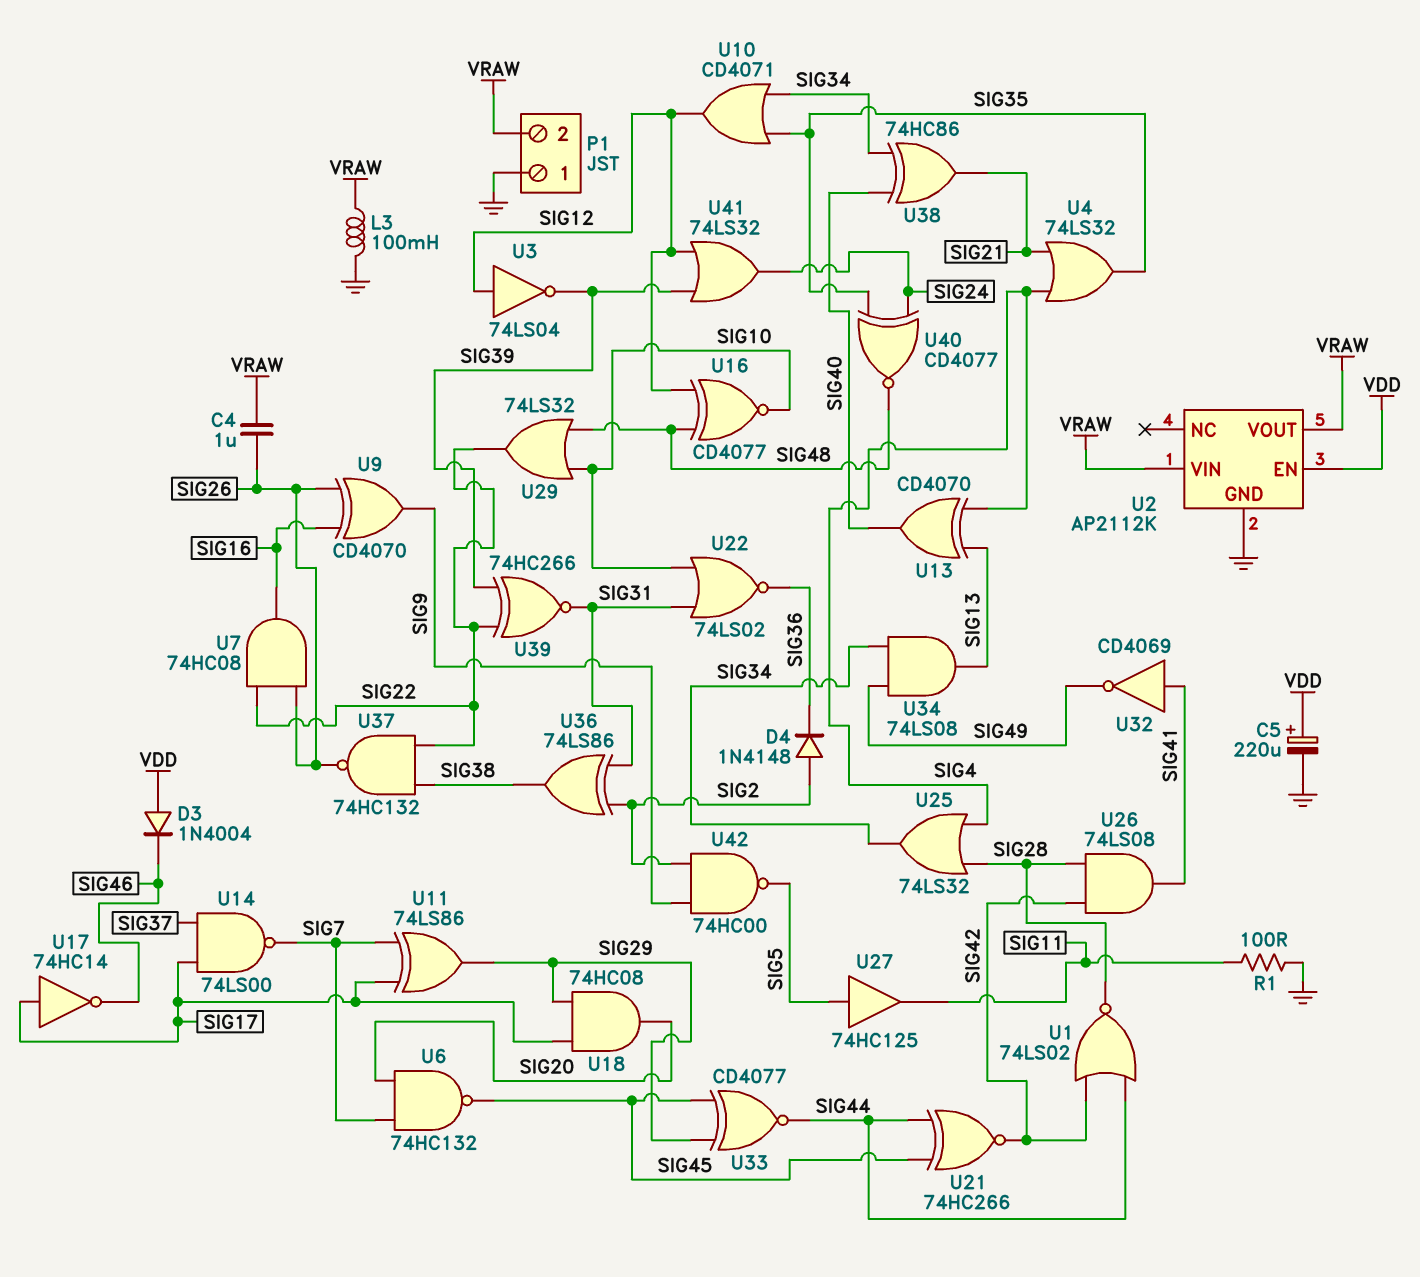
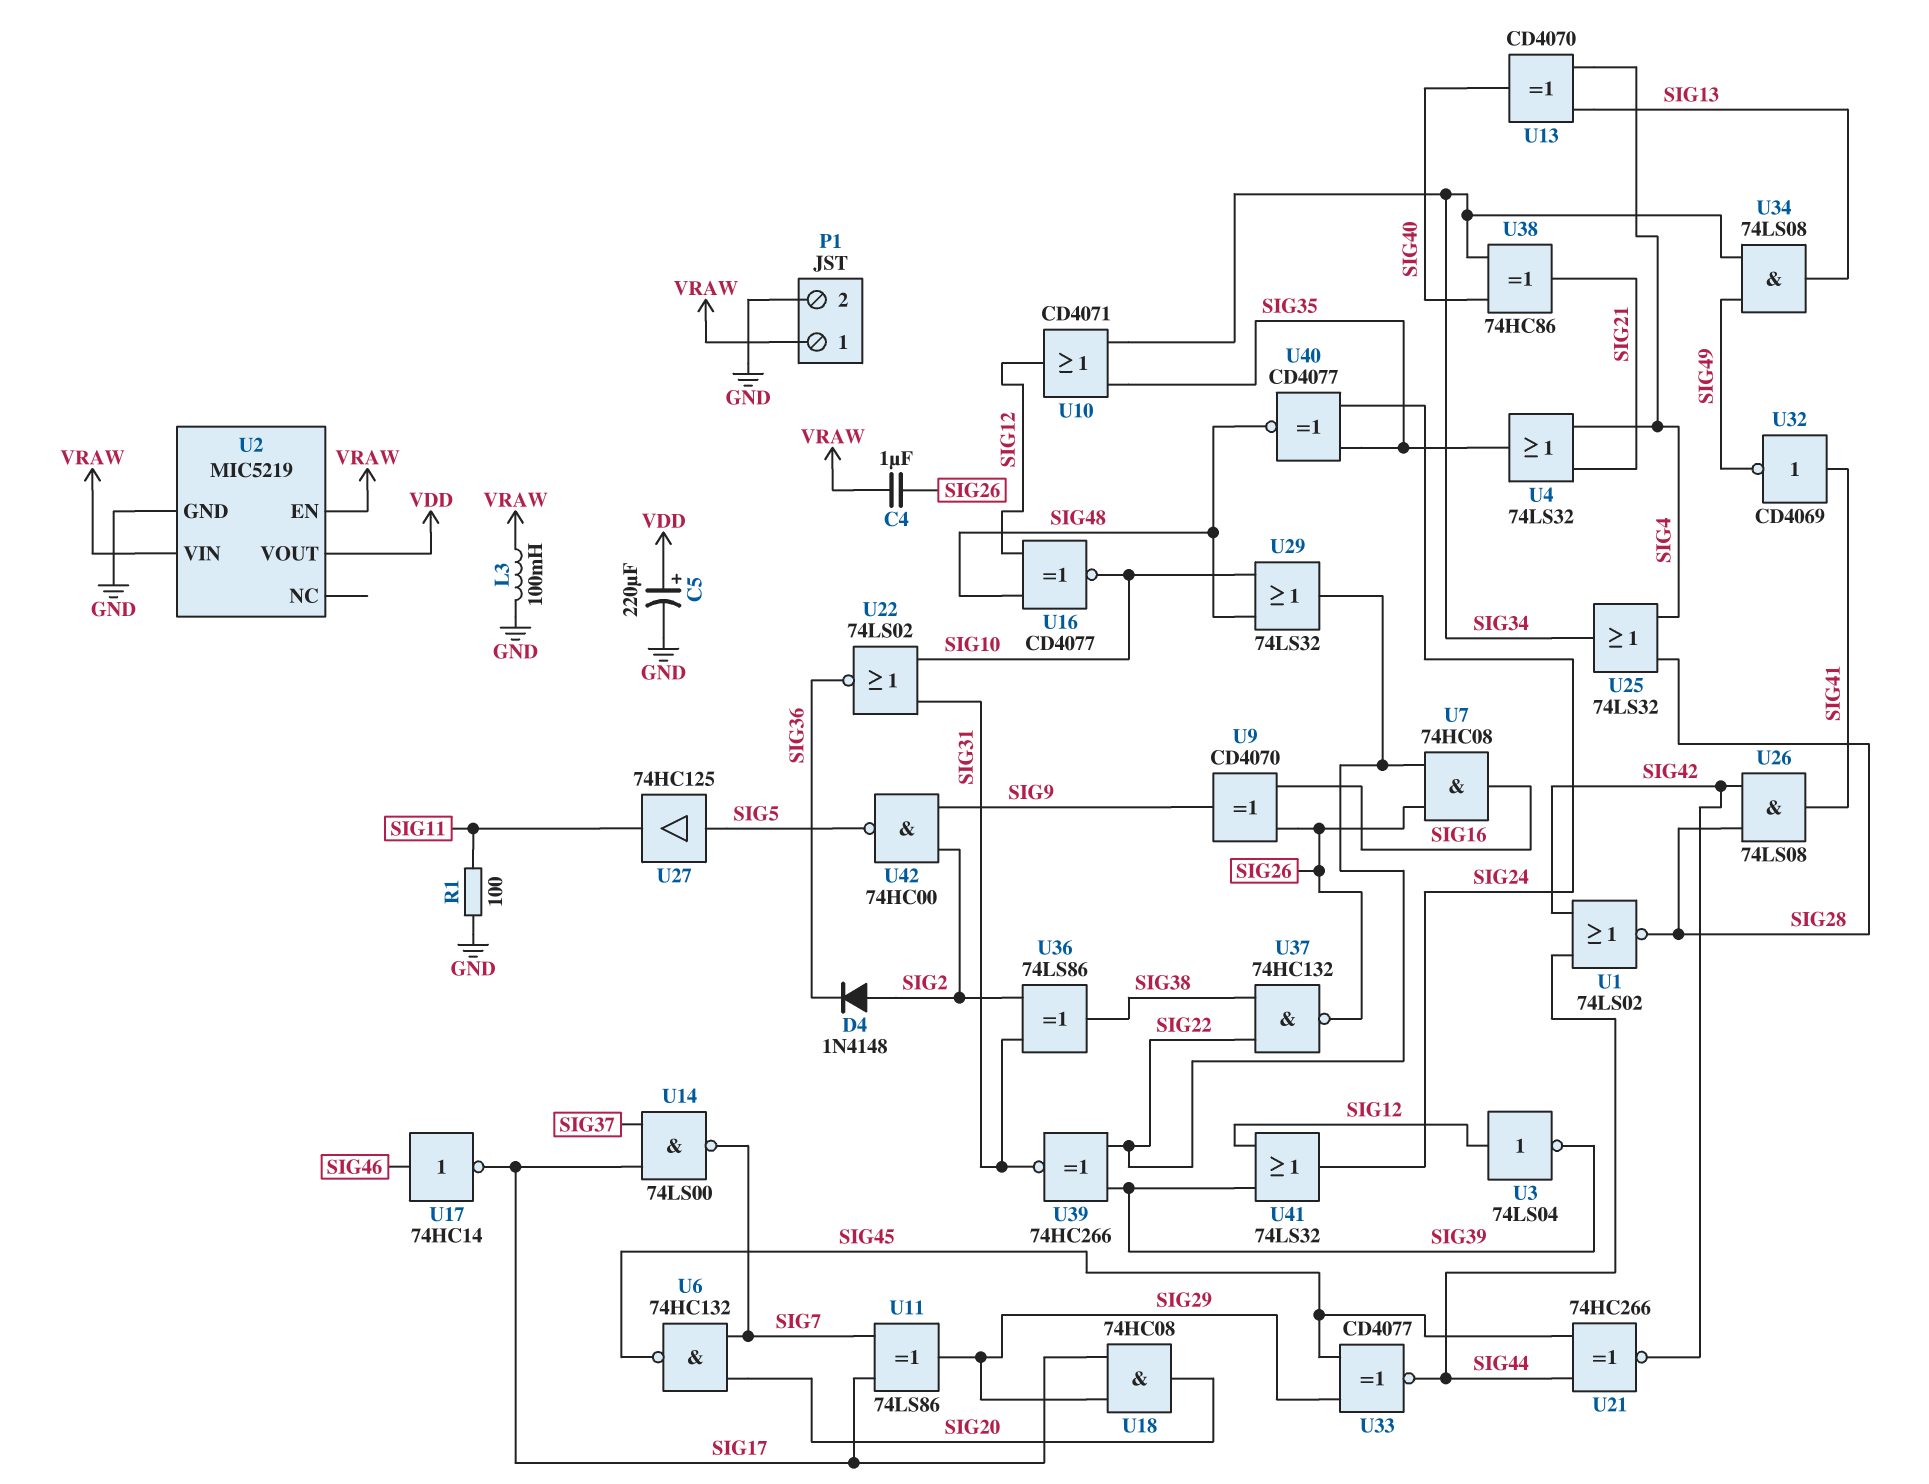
D3: diode 1N4004 (A VDD, K SIG46) -> none
P1 pin 1: GND -> VRAW
P1 pin 2: VRAW -> GND
U2: AP2112K -> MIC5219
U2 pin EN: VDD -> VRAW
U2 pin VOUT: VRAW -> VDD
U17: NOT 74HC14 (in SIG17, out SIG46) -> NOT 74HC14 (in SIG46, out SIG17)

